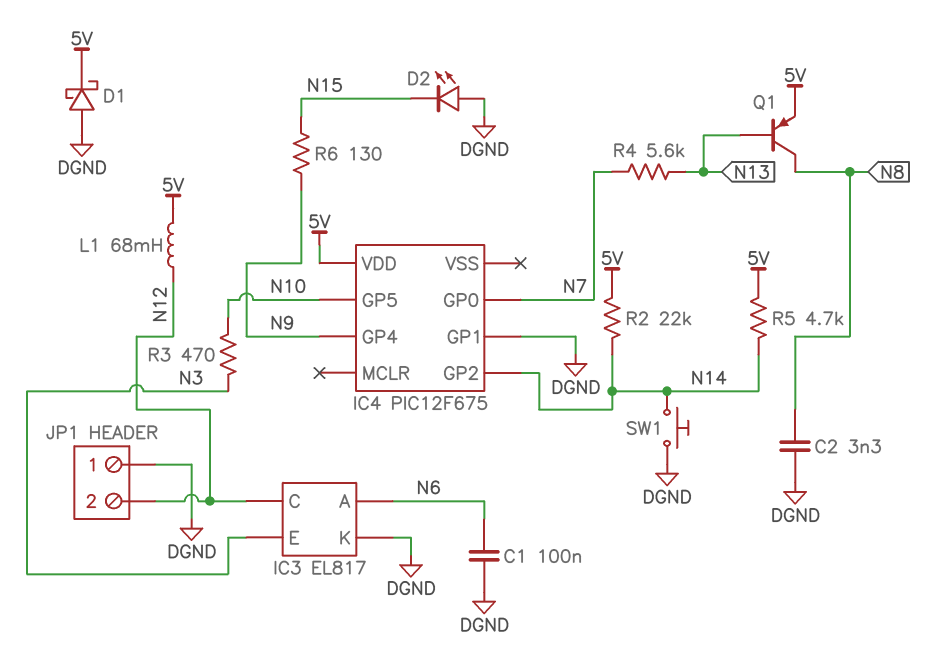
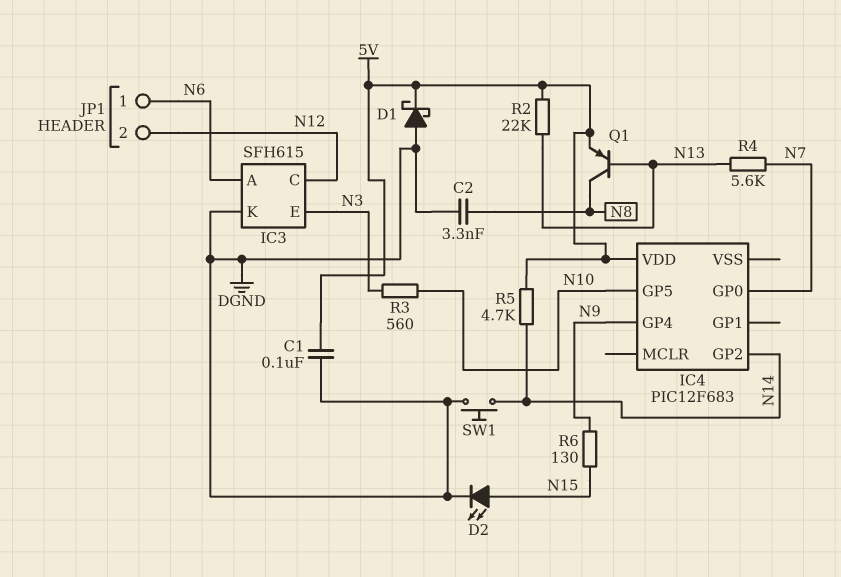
C1: 100nF (DGND, N6) -> 100nF (5V, DGND)
D2: LED (A DGND, K N15) -> LED (A N15, K DGND)
IC3: EL817 -> SFH615
IC4: PIC12F675 -> PIC12F683
IC4 pin GP1: DGND -> none
JP1 pin 1: DGND -> N6
L1: 68mH (5V, N12) -> none
R2: 22k (5V, N14) -> 22k (5V, N13)
R3: 470 (N3, N10) -> 560 (N3, N10)

